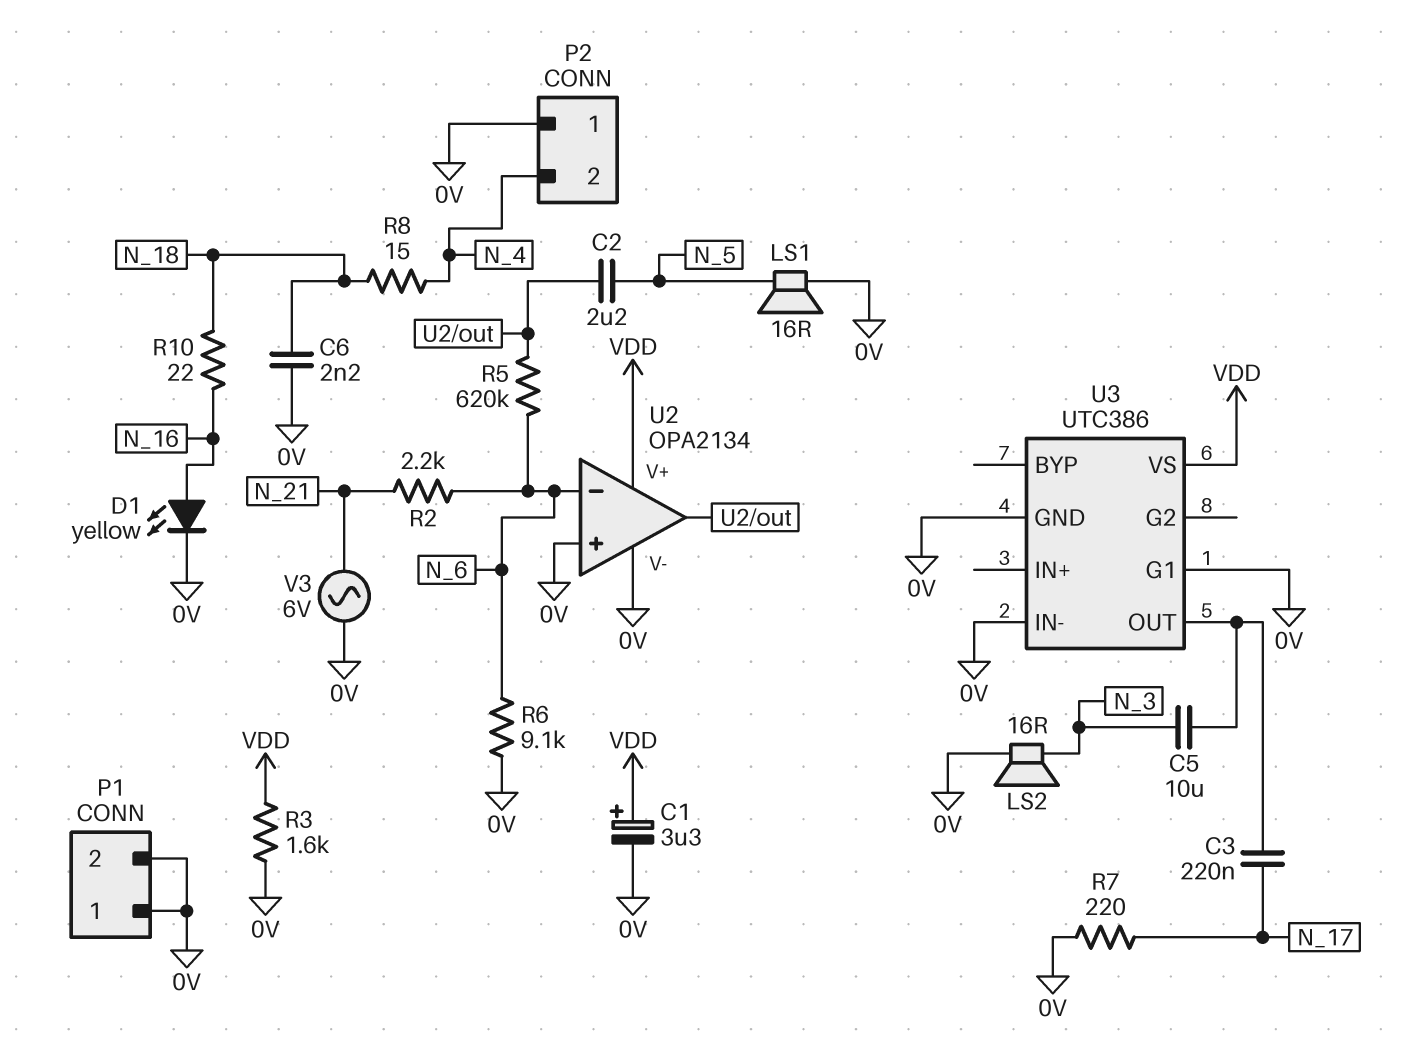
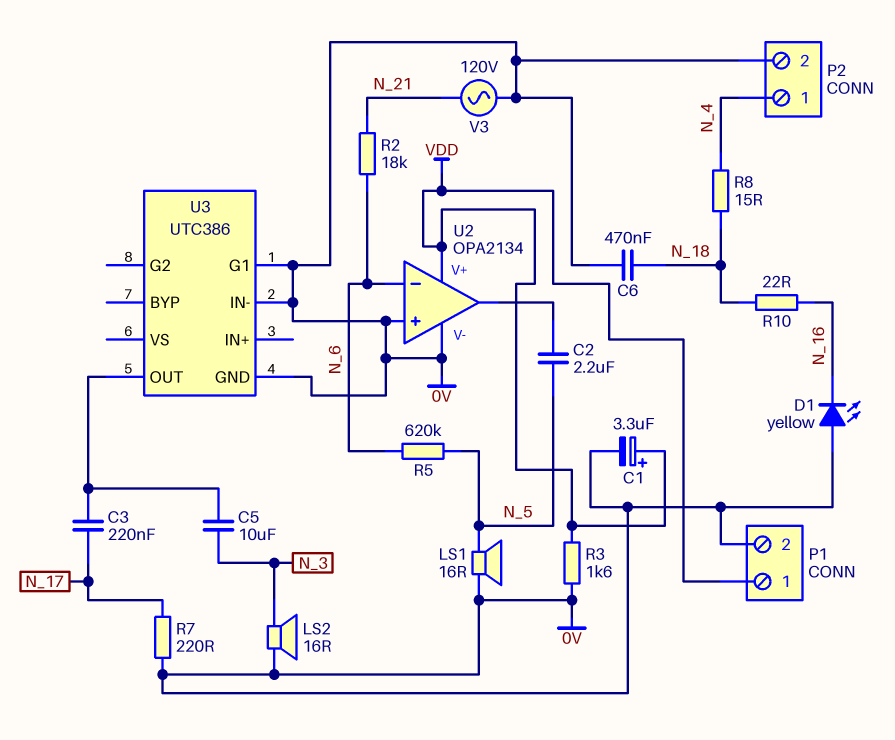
C6: 2.2nF (0V, N_18) -> 470nF (0V, N_18)
D1: LED yellow (A N_16, K 0V) -> LED yellow (A 0V, K N_16)
P1 pin 1: 0V -> VDD
P2 pin 1: 0V -> N_4
P2 pin 2: N_4 -> 0V
R2: 2.2k (N_6, N_21) -> 18k (N_6, N_21)
R5: 620k (N_6, U2/out) -> 620k (N_5, N_6)
R6: 9.1k (0V, N_6) -> none
U3 pin VS: VDD -> none
V3: AC 6V (0V, N_21) -> AC 120V (0V, N_21)

